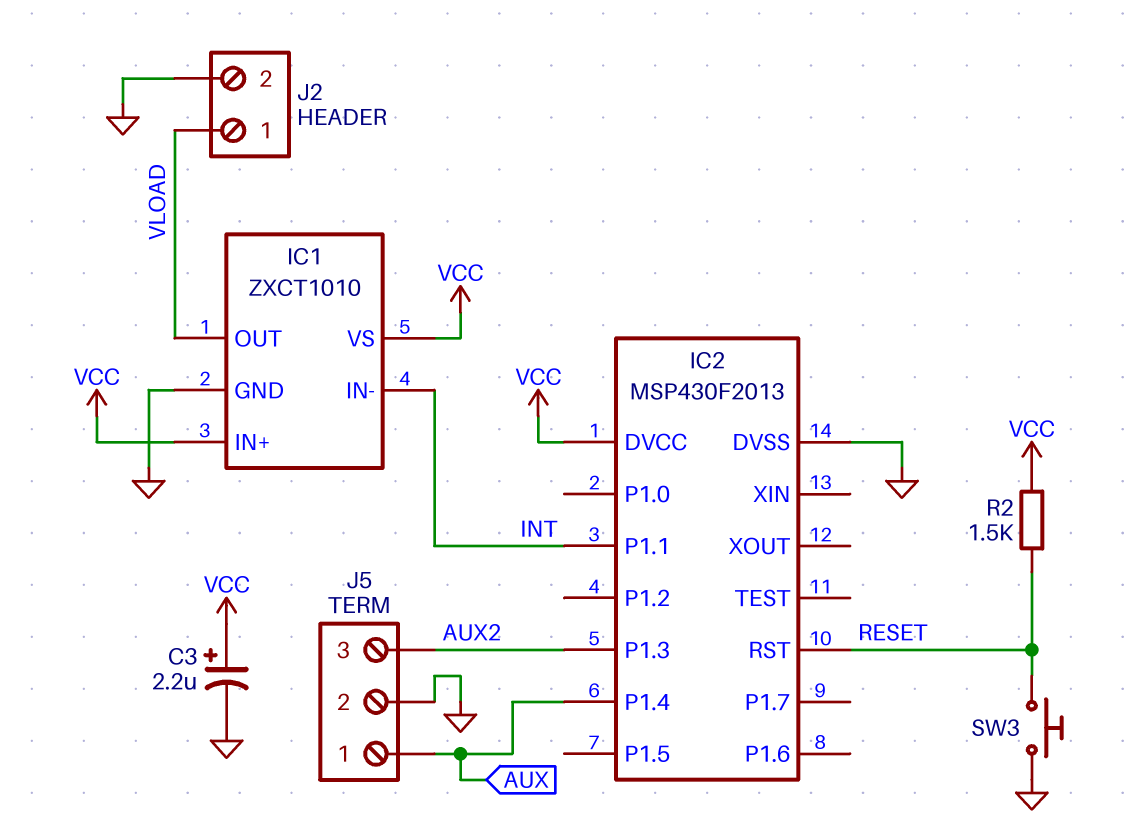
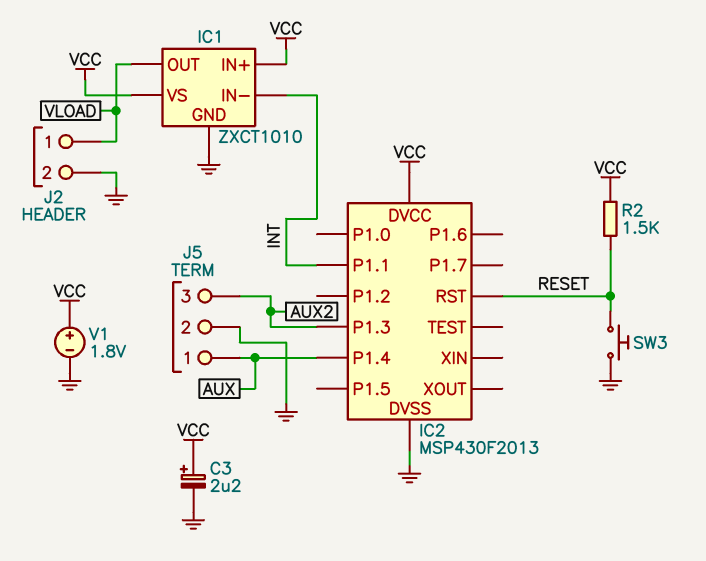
V1: none -> 1.8V (plus VCC, minus GND)

